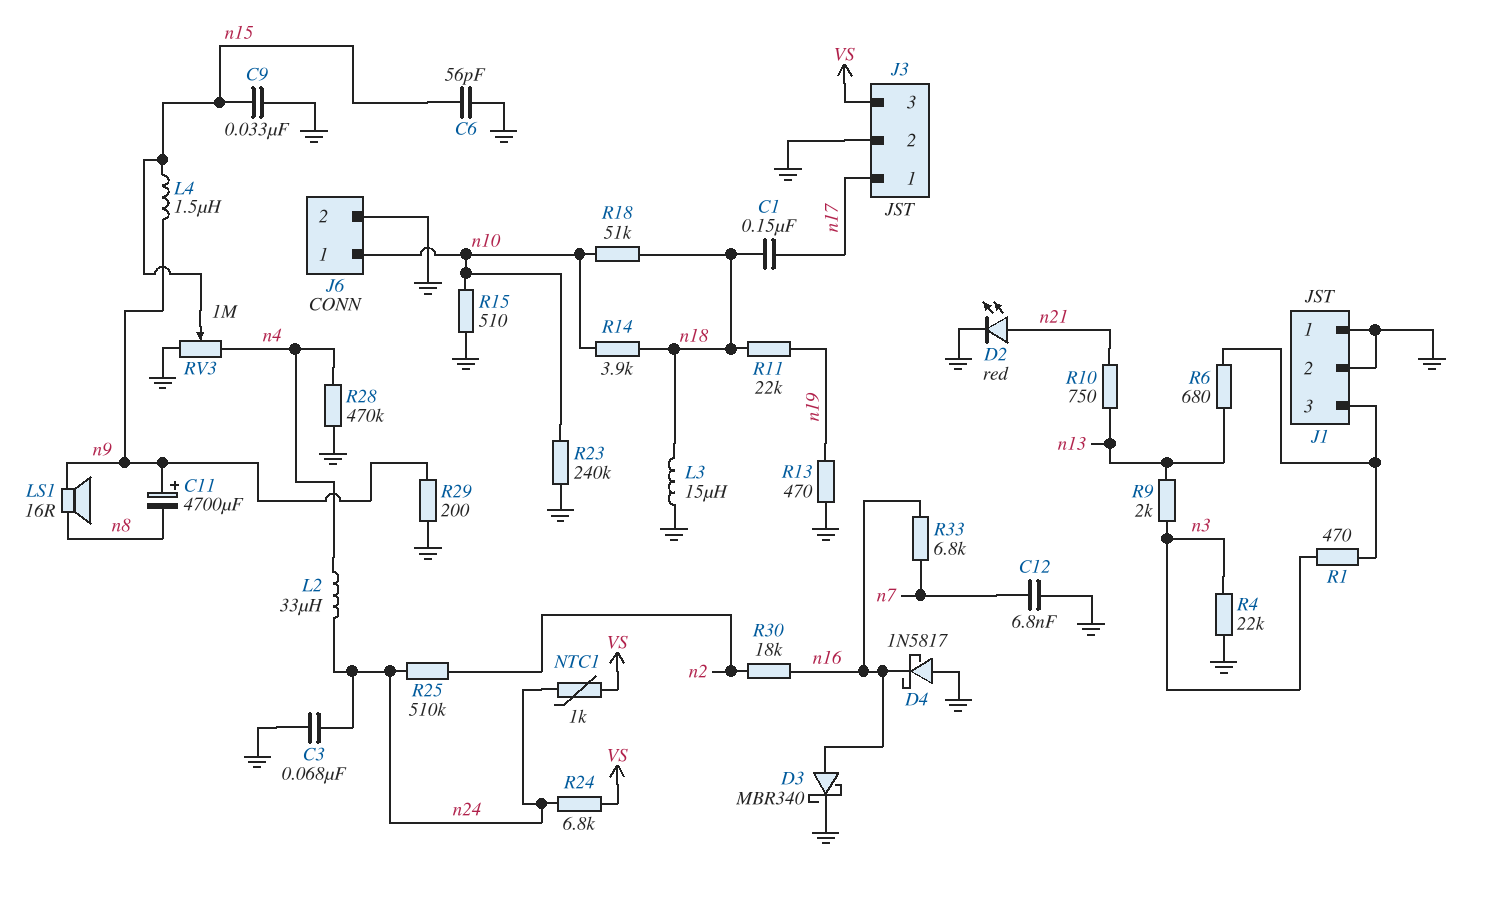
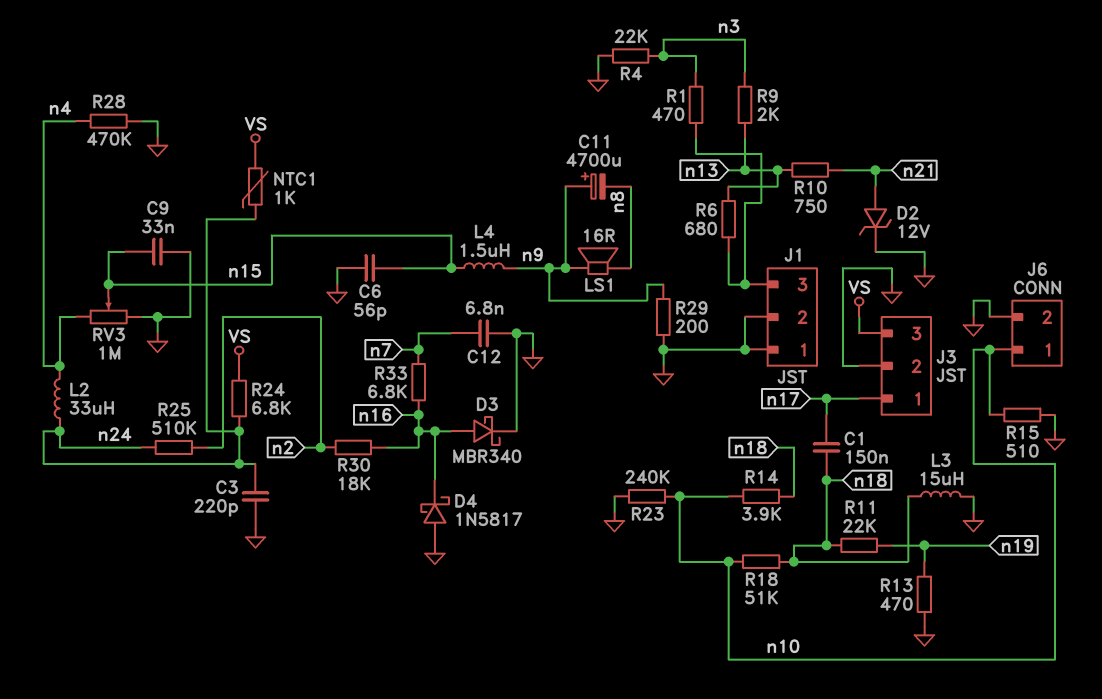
C3: 68nF (GND, n24) -> 220pF (GND, n24)
D2: LED red (A n21, K GND) -> zener 12V (A n21, K GND)

